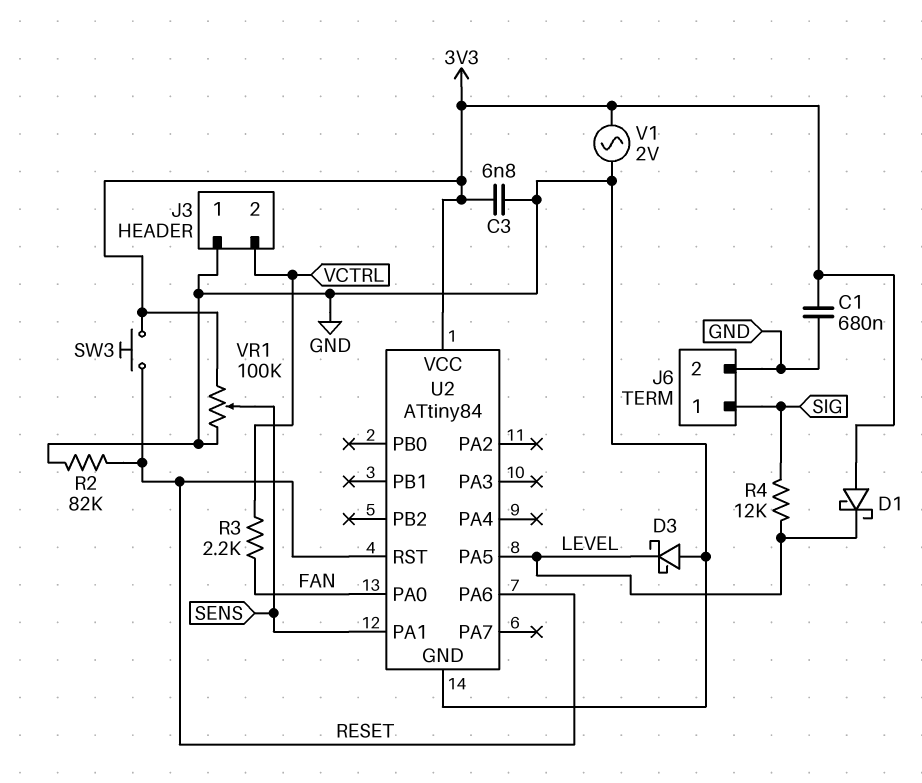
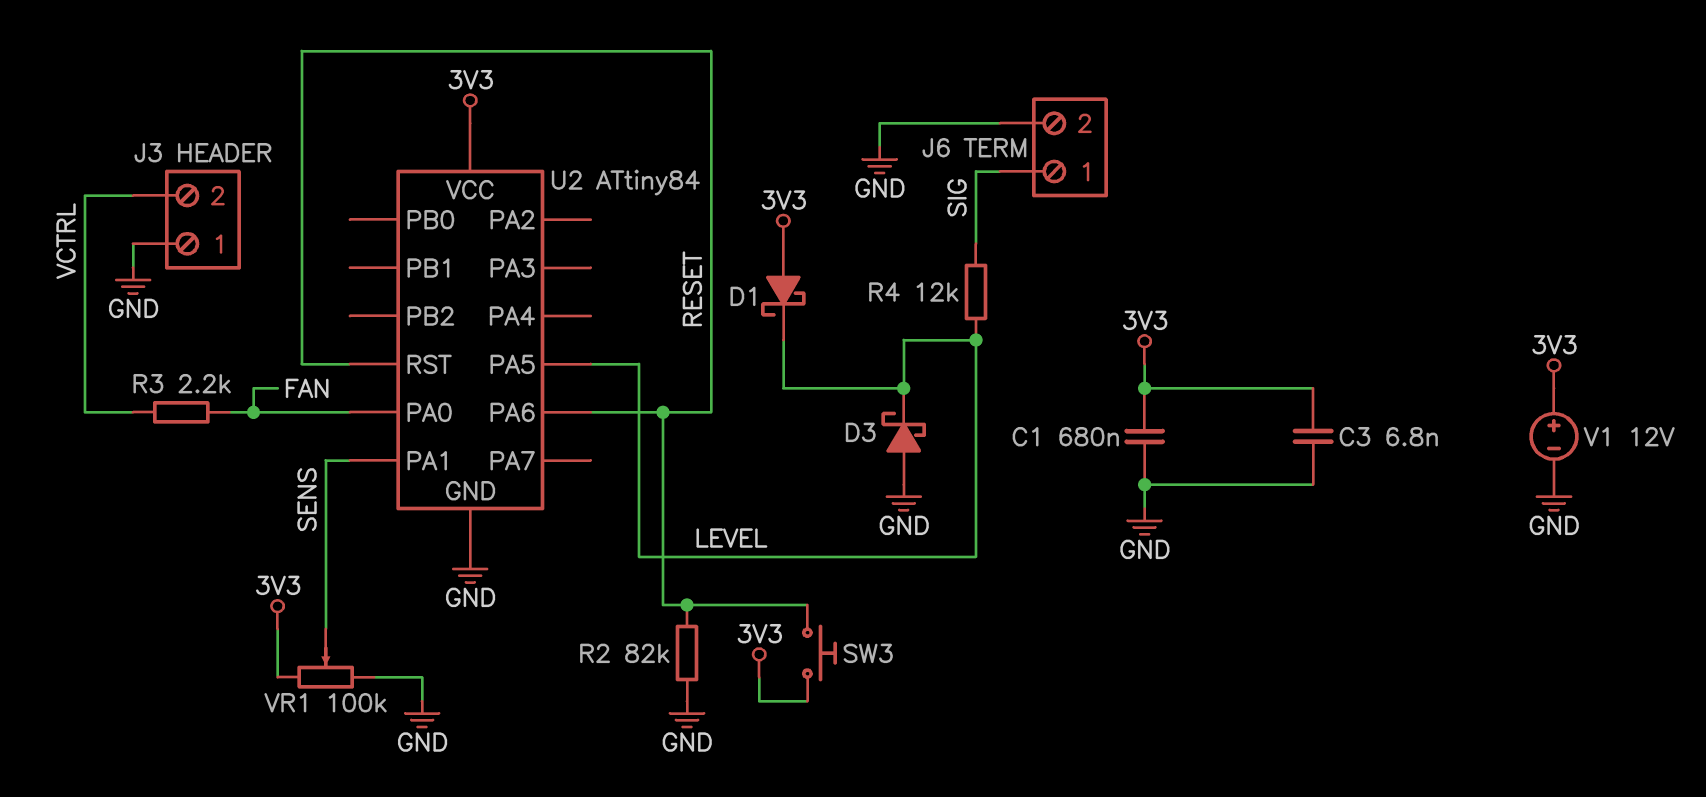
V1: AC 2V (3V3, GND) -> 12V (plus 3V3, minus GND)

